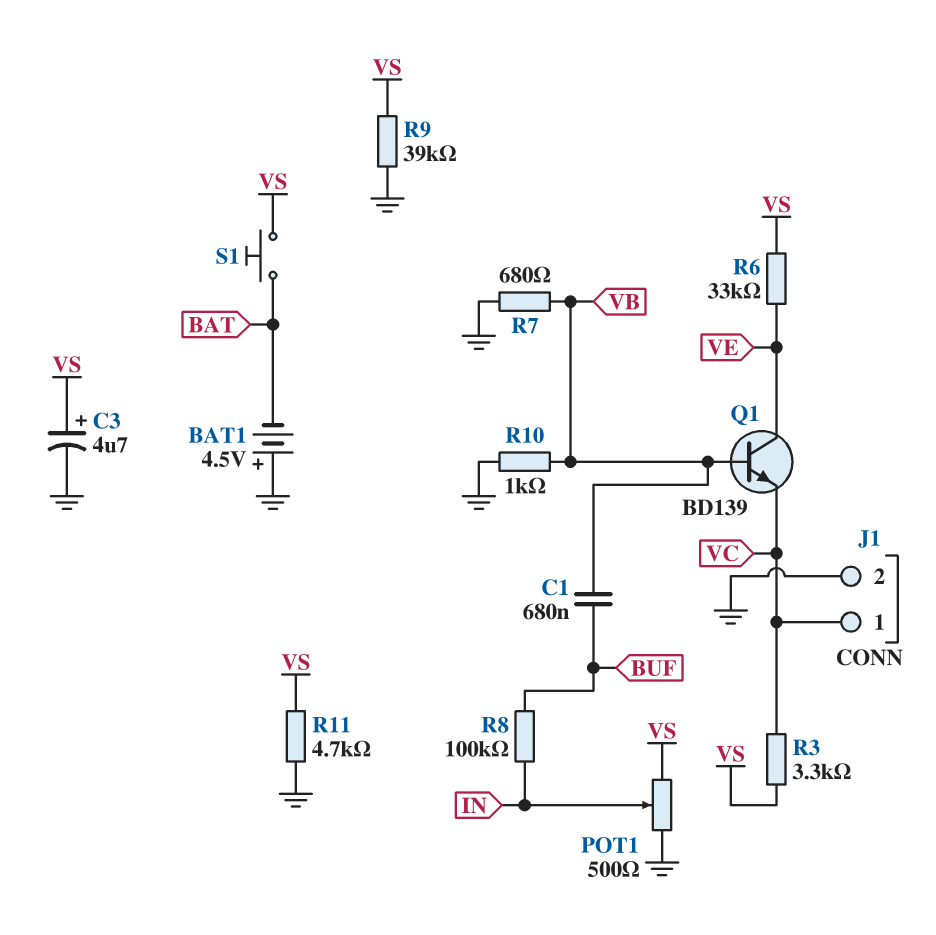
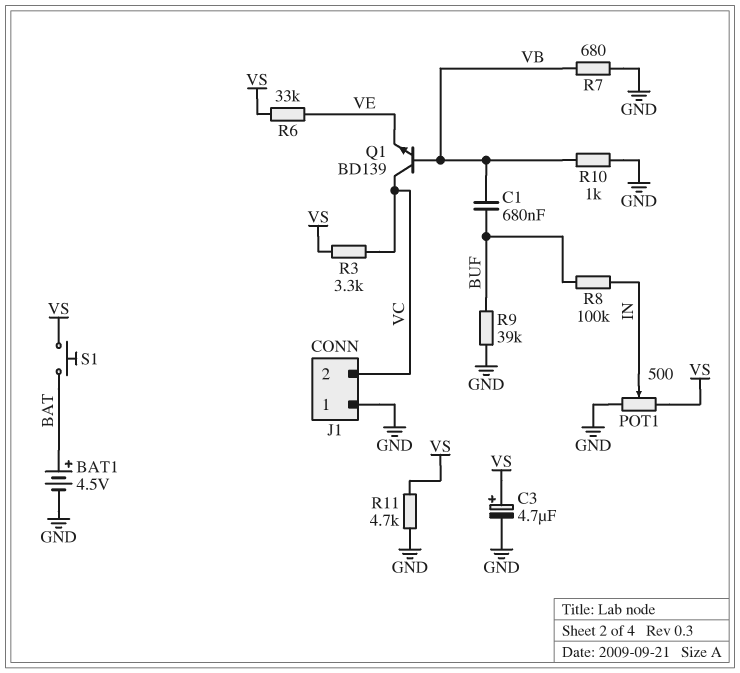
BAT1: 4.5V (plus GND, minus BAT) -> 4.5V (plus BAT, minus GND)
J1 pin 1: VC -> GND
J1 pin 2: GND -> VC
Q1: NPN BD139 (B VB, C VE, E VC) -> NPN BD139 (B VB, C VC, E VE)
R9: 39k (GND, VS) -> 39k (BUF, GND)

